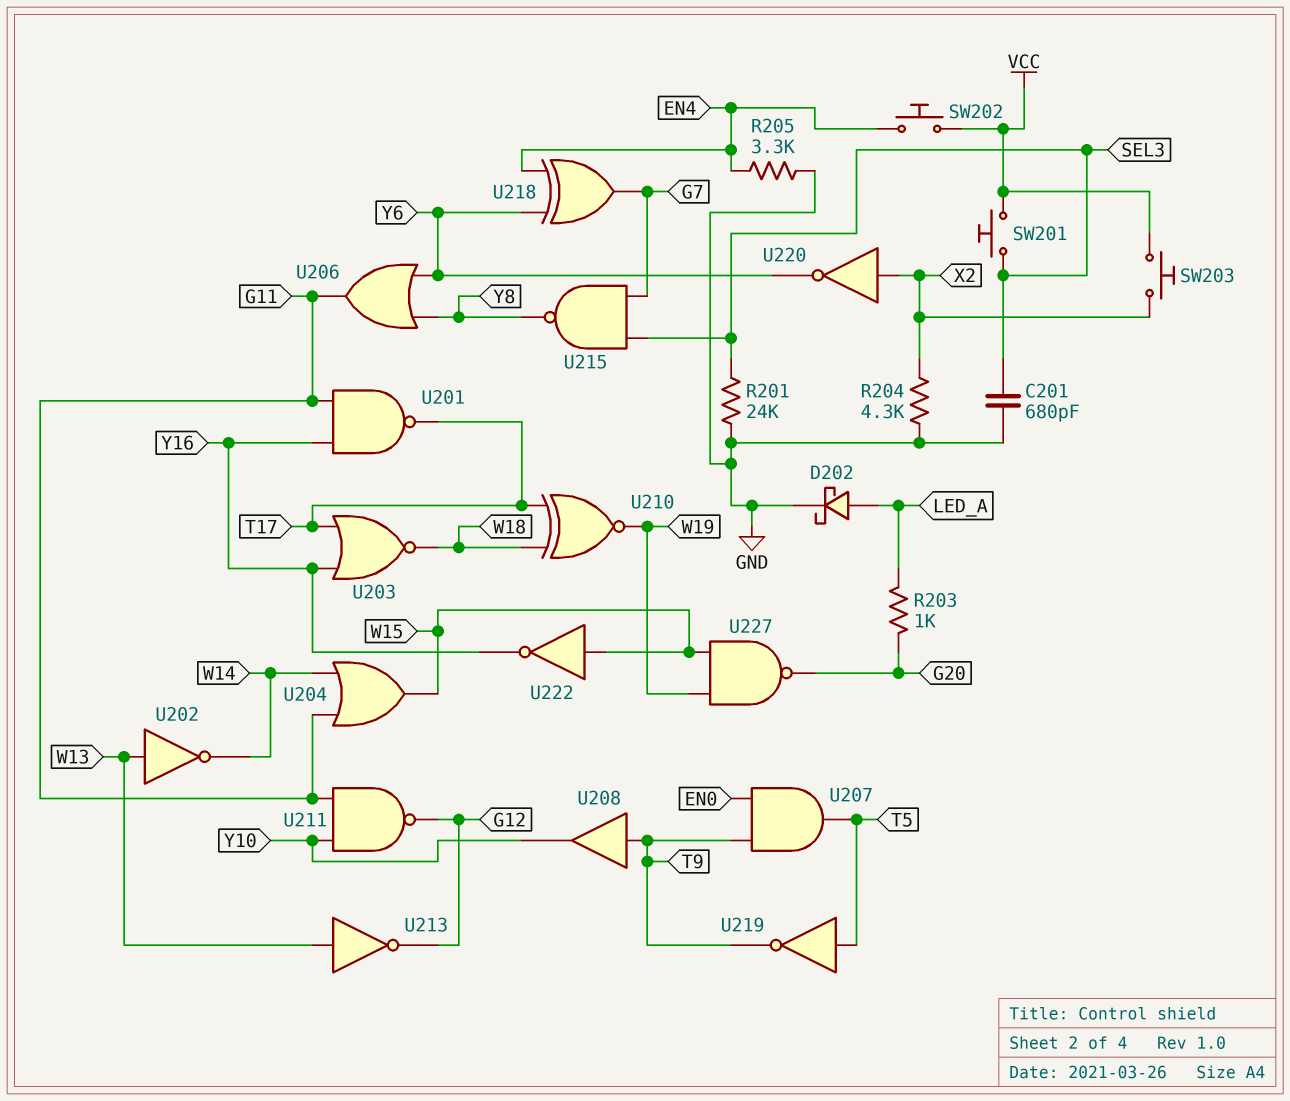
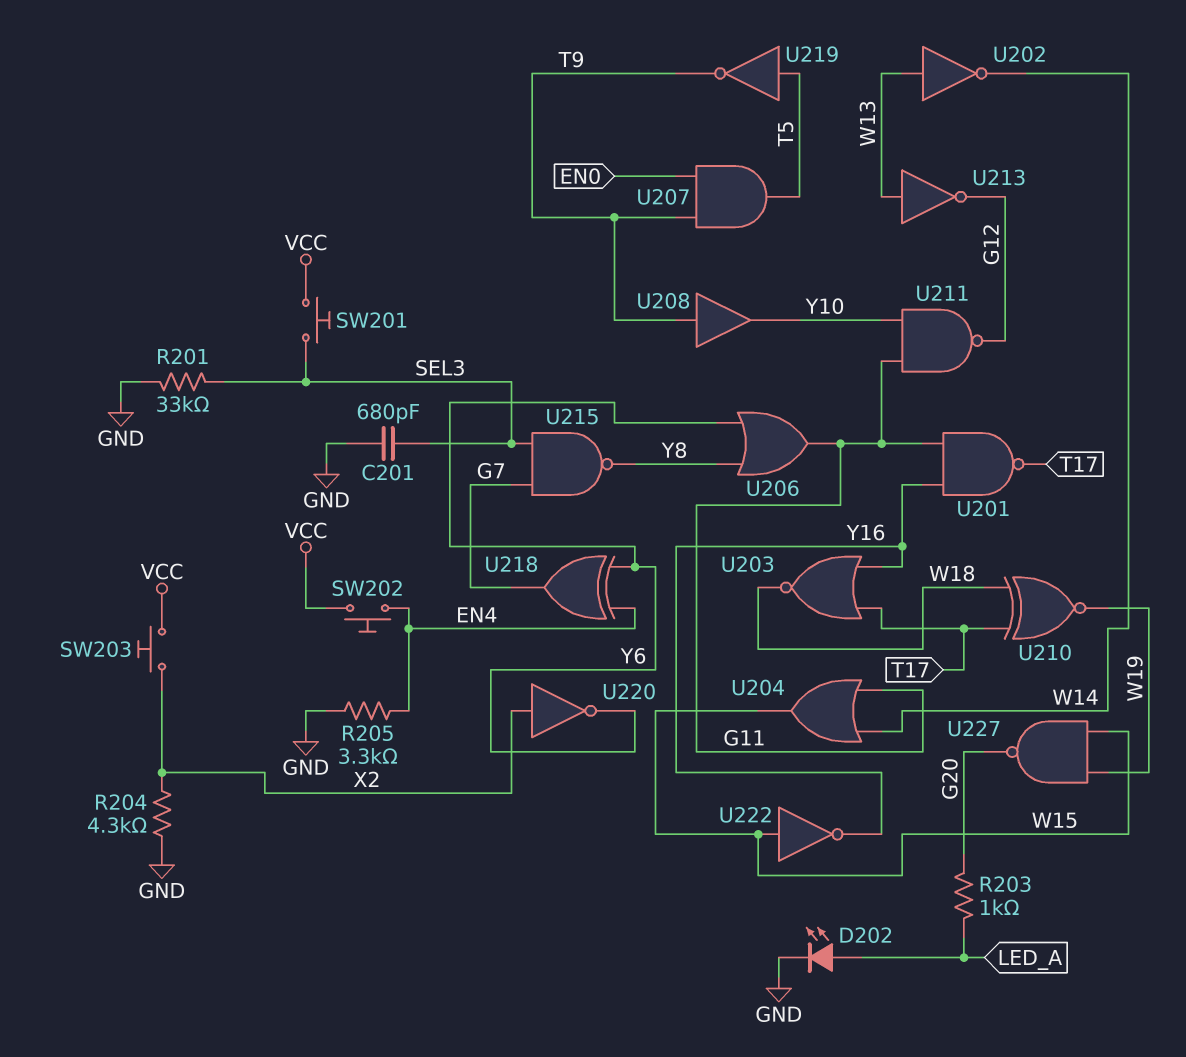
D202: schottky (A LED_A, K GND) -> LED (A LED_A, K GND)
R201: 24k (GND, SEL3) -> 33k (GND, SEL3)

